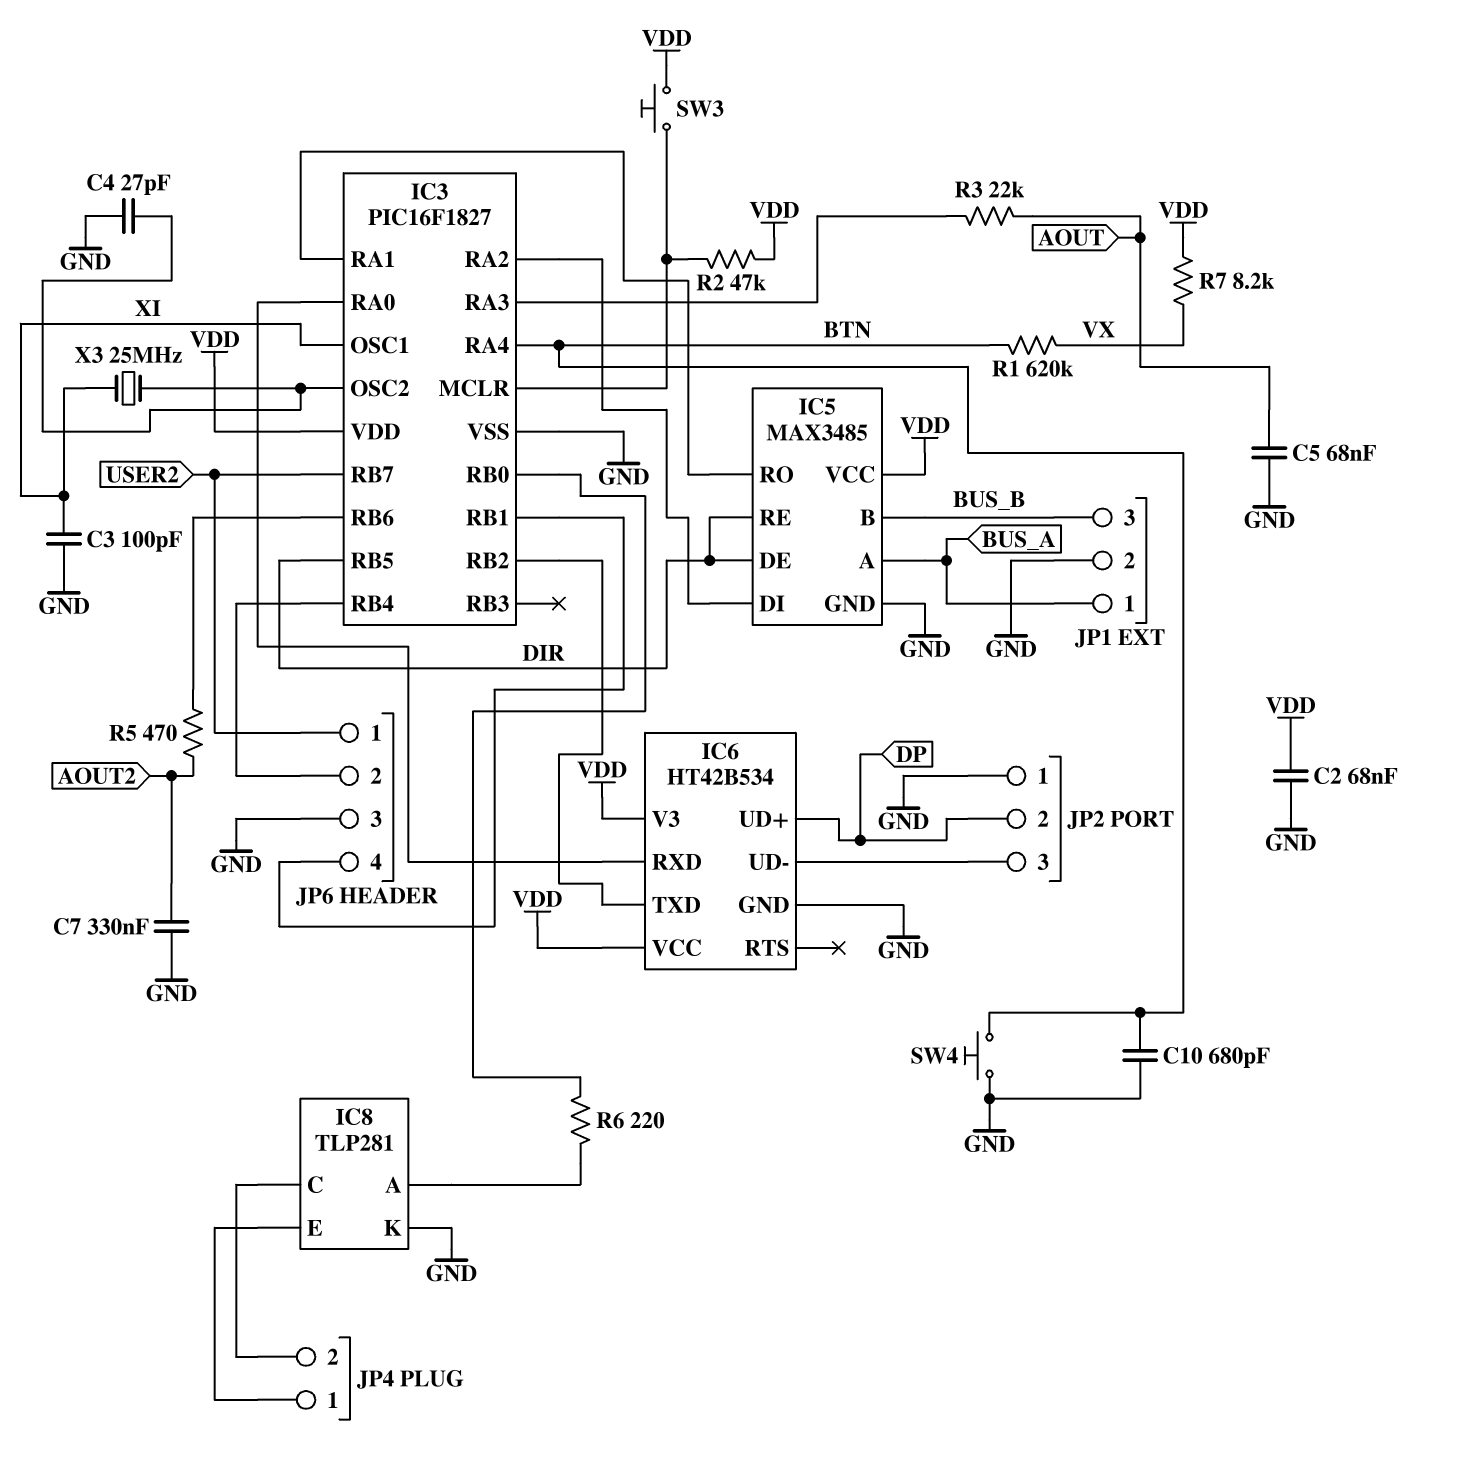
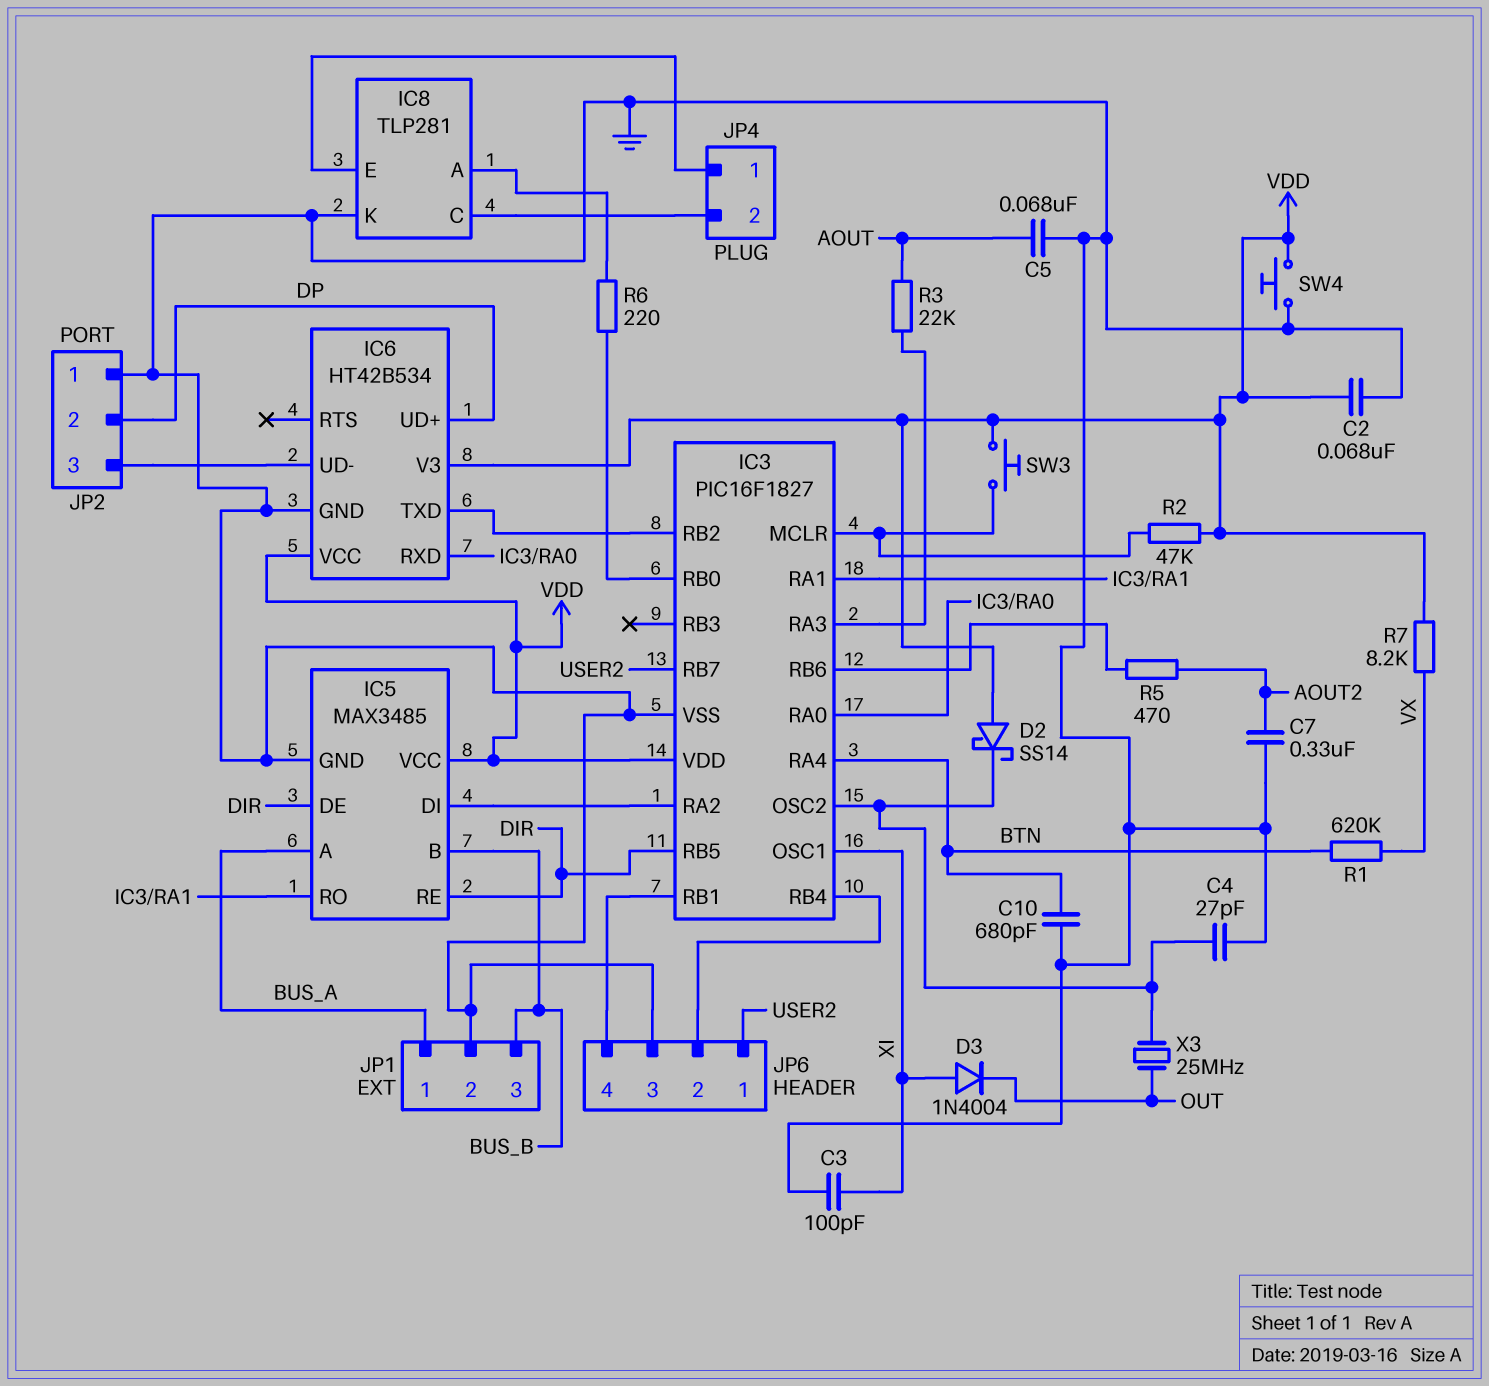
D2: none -> schottky SS14 (A VDD, K IC3/OSC2)
D3: none -> diode 1N4004 (A XI, K OUT)
SW4: button (BTN, GND) -> button (GND, VDD)
X3: 25MHz (IC3/OSC2, XI) -> 25MHz (IC3/OSC2, OUT)

